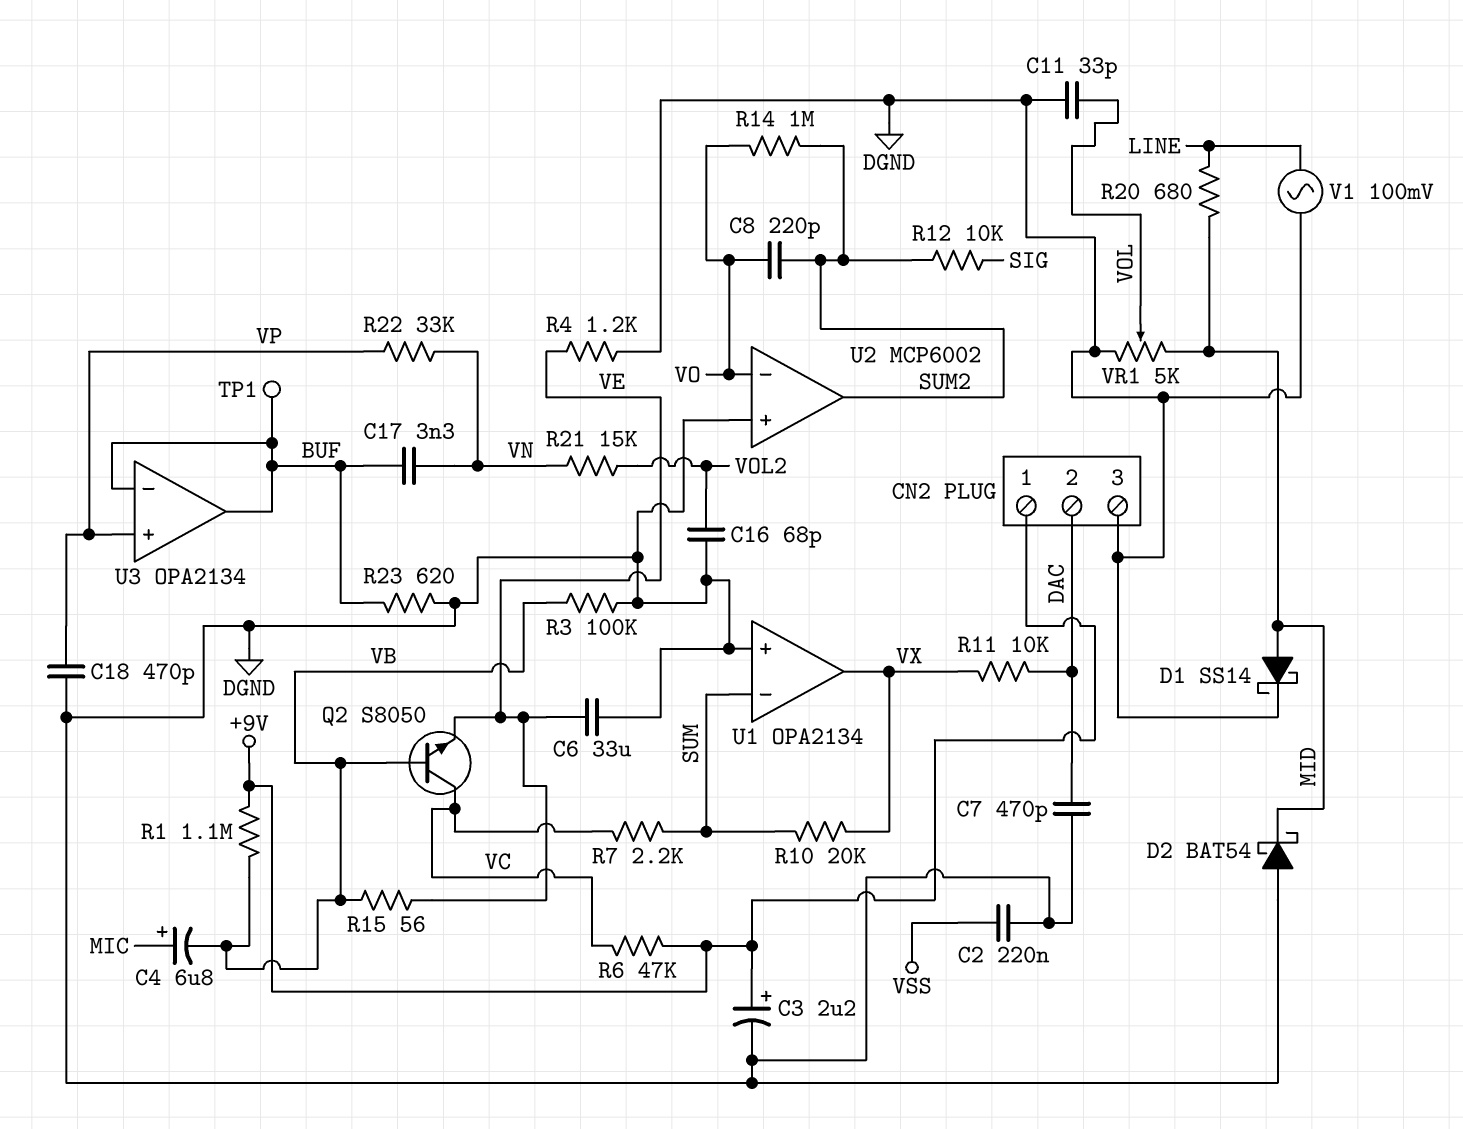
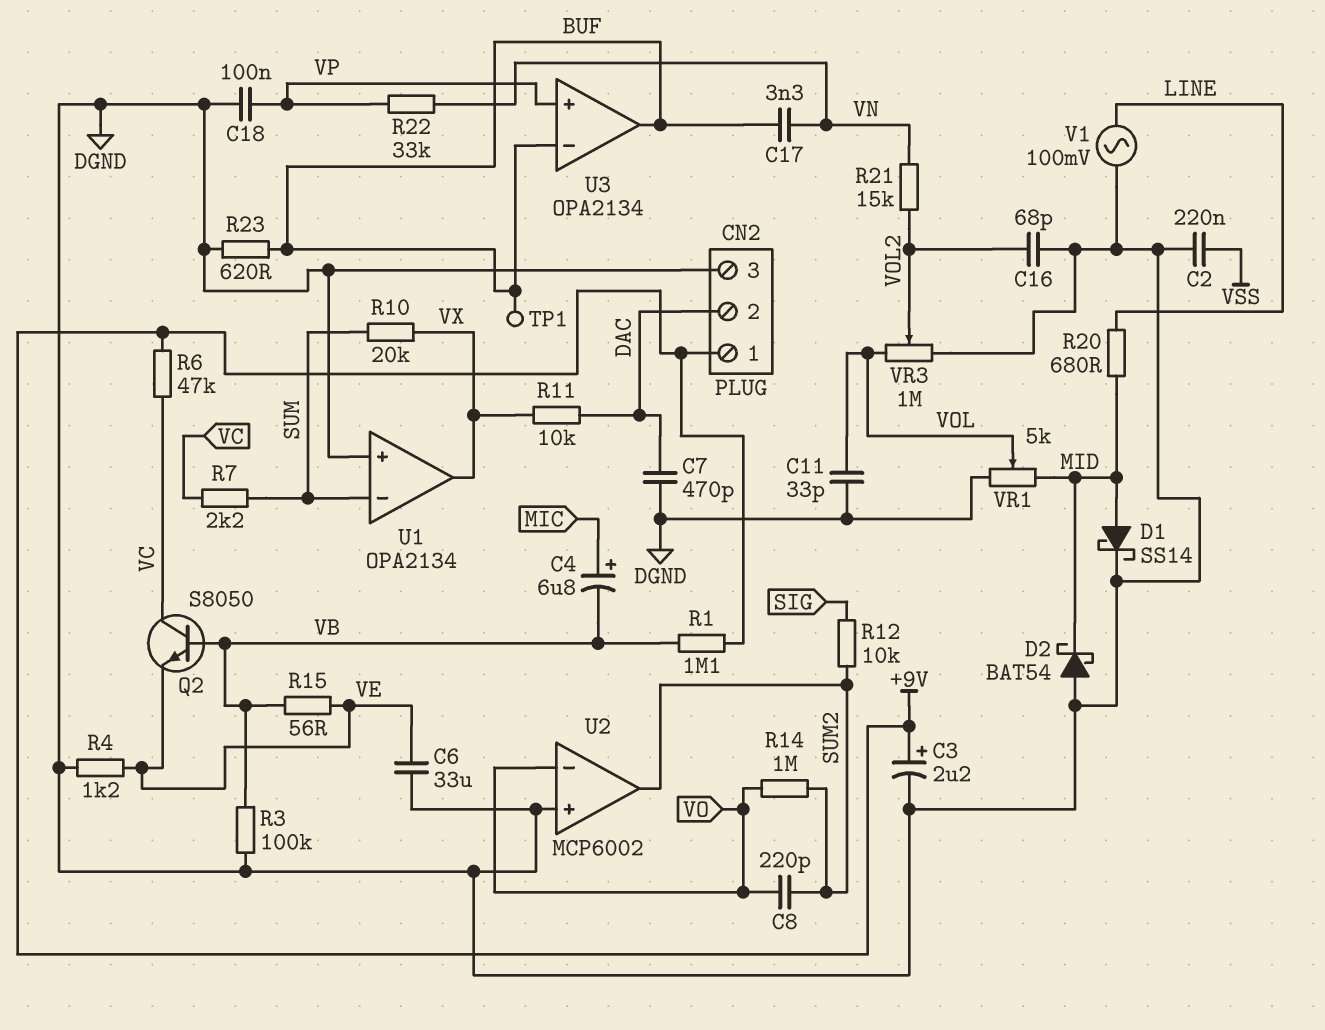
C18: 470pF (DGND, VP) -> 100nF (DGND, VP)
VR3: none -> 1M (DGND, VOL, wiper VOL2)

